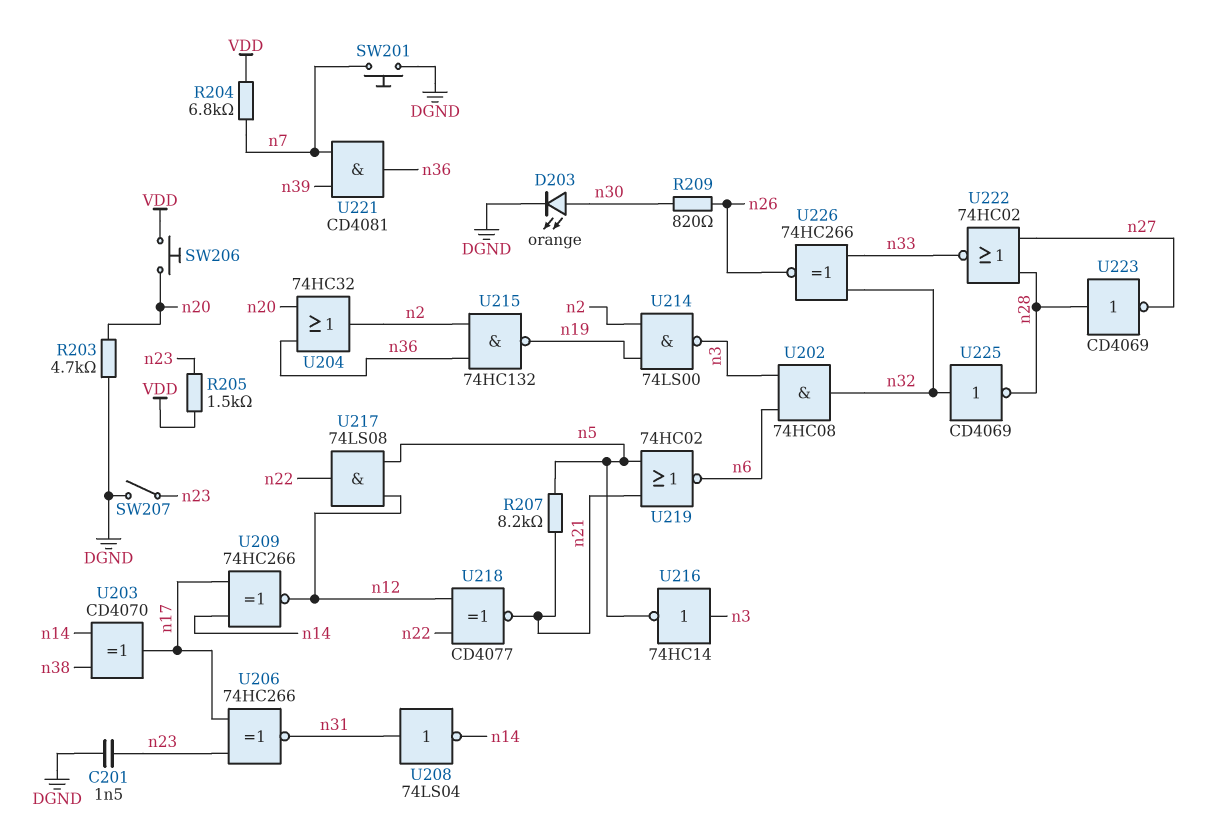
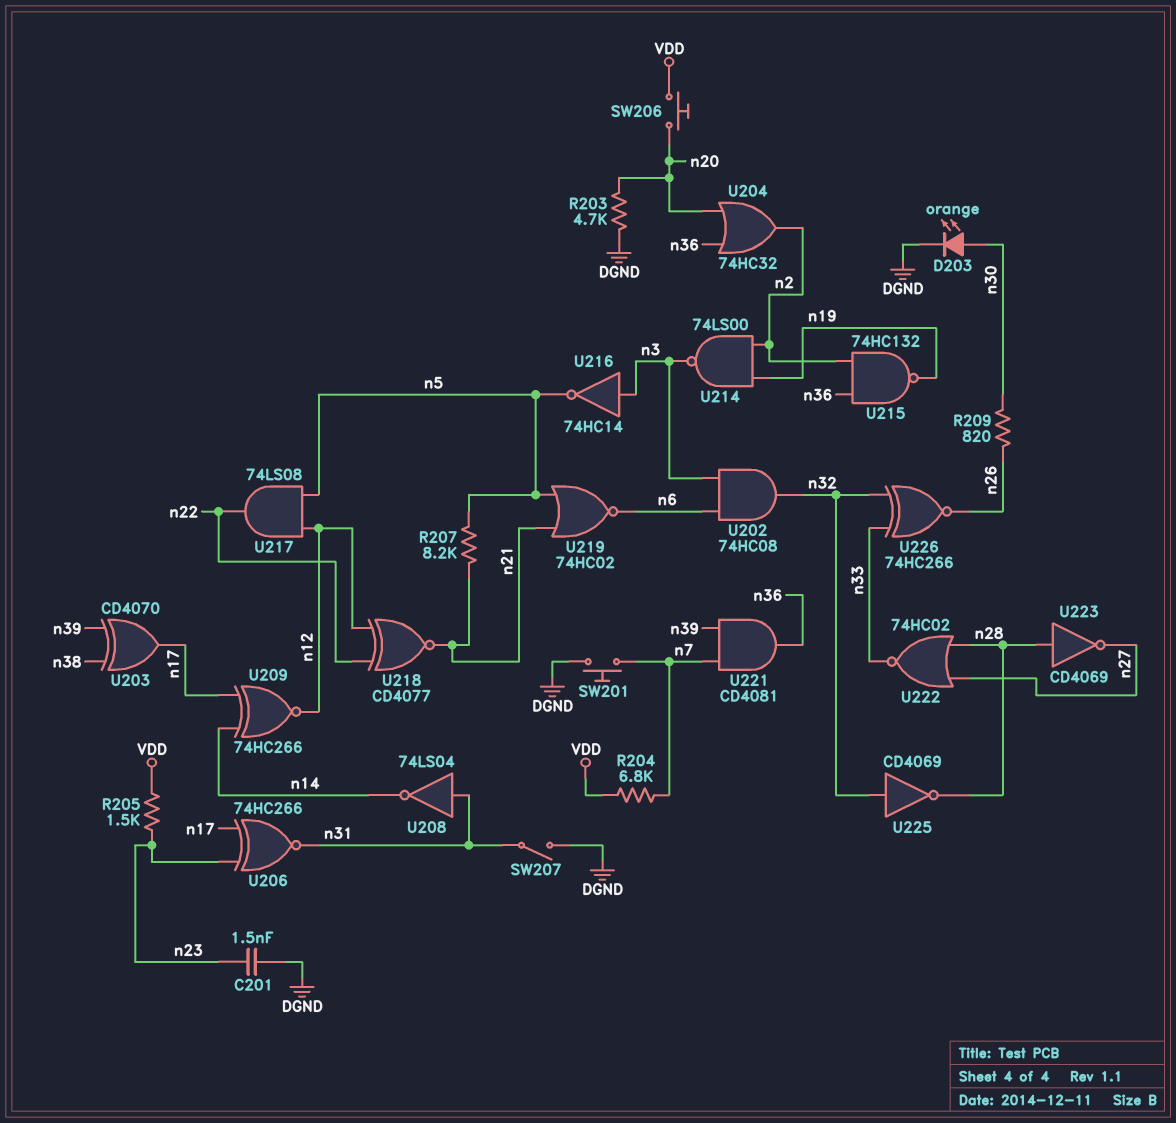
SW207: switch (DGND, n23) -> switch (DGND, n31)
U203: XOR CD4070 (in n14, in n38, out n17) -> XOR CD4070 (in n38, in n39, out n17)

